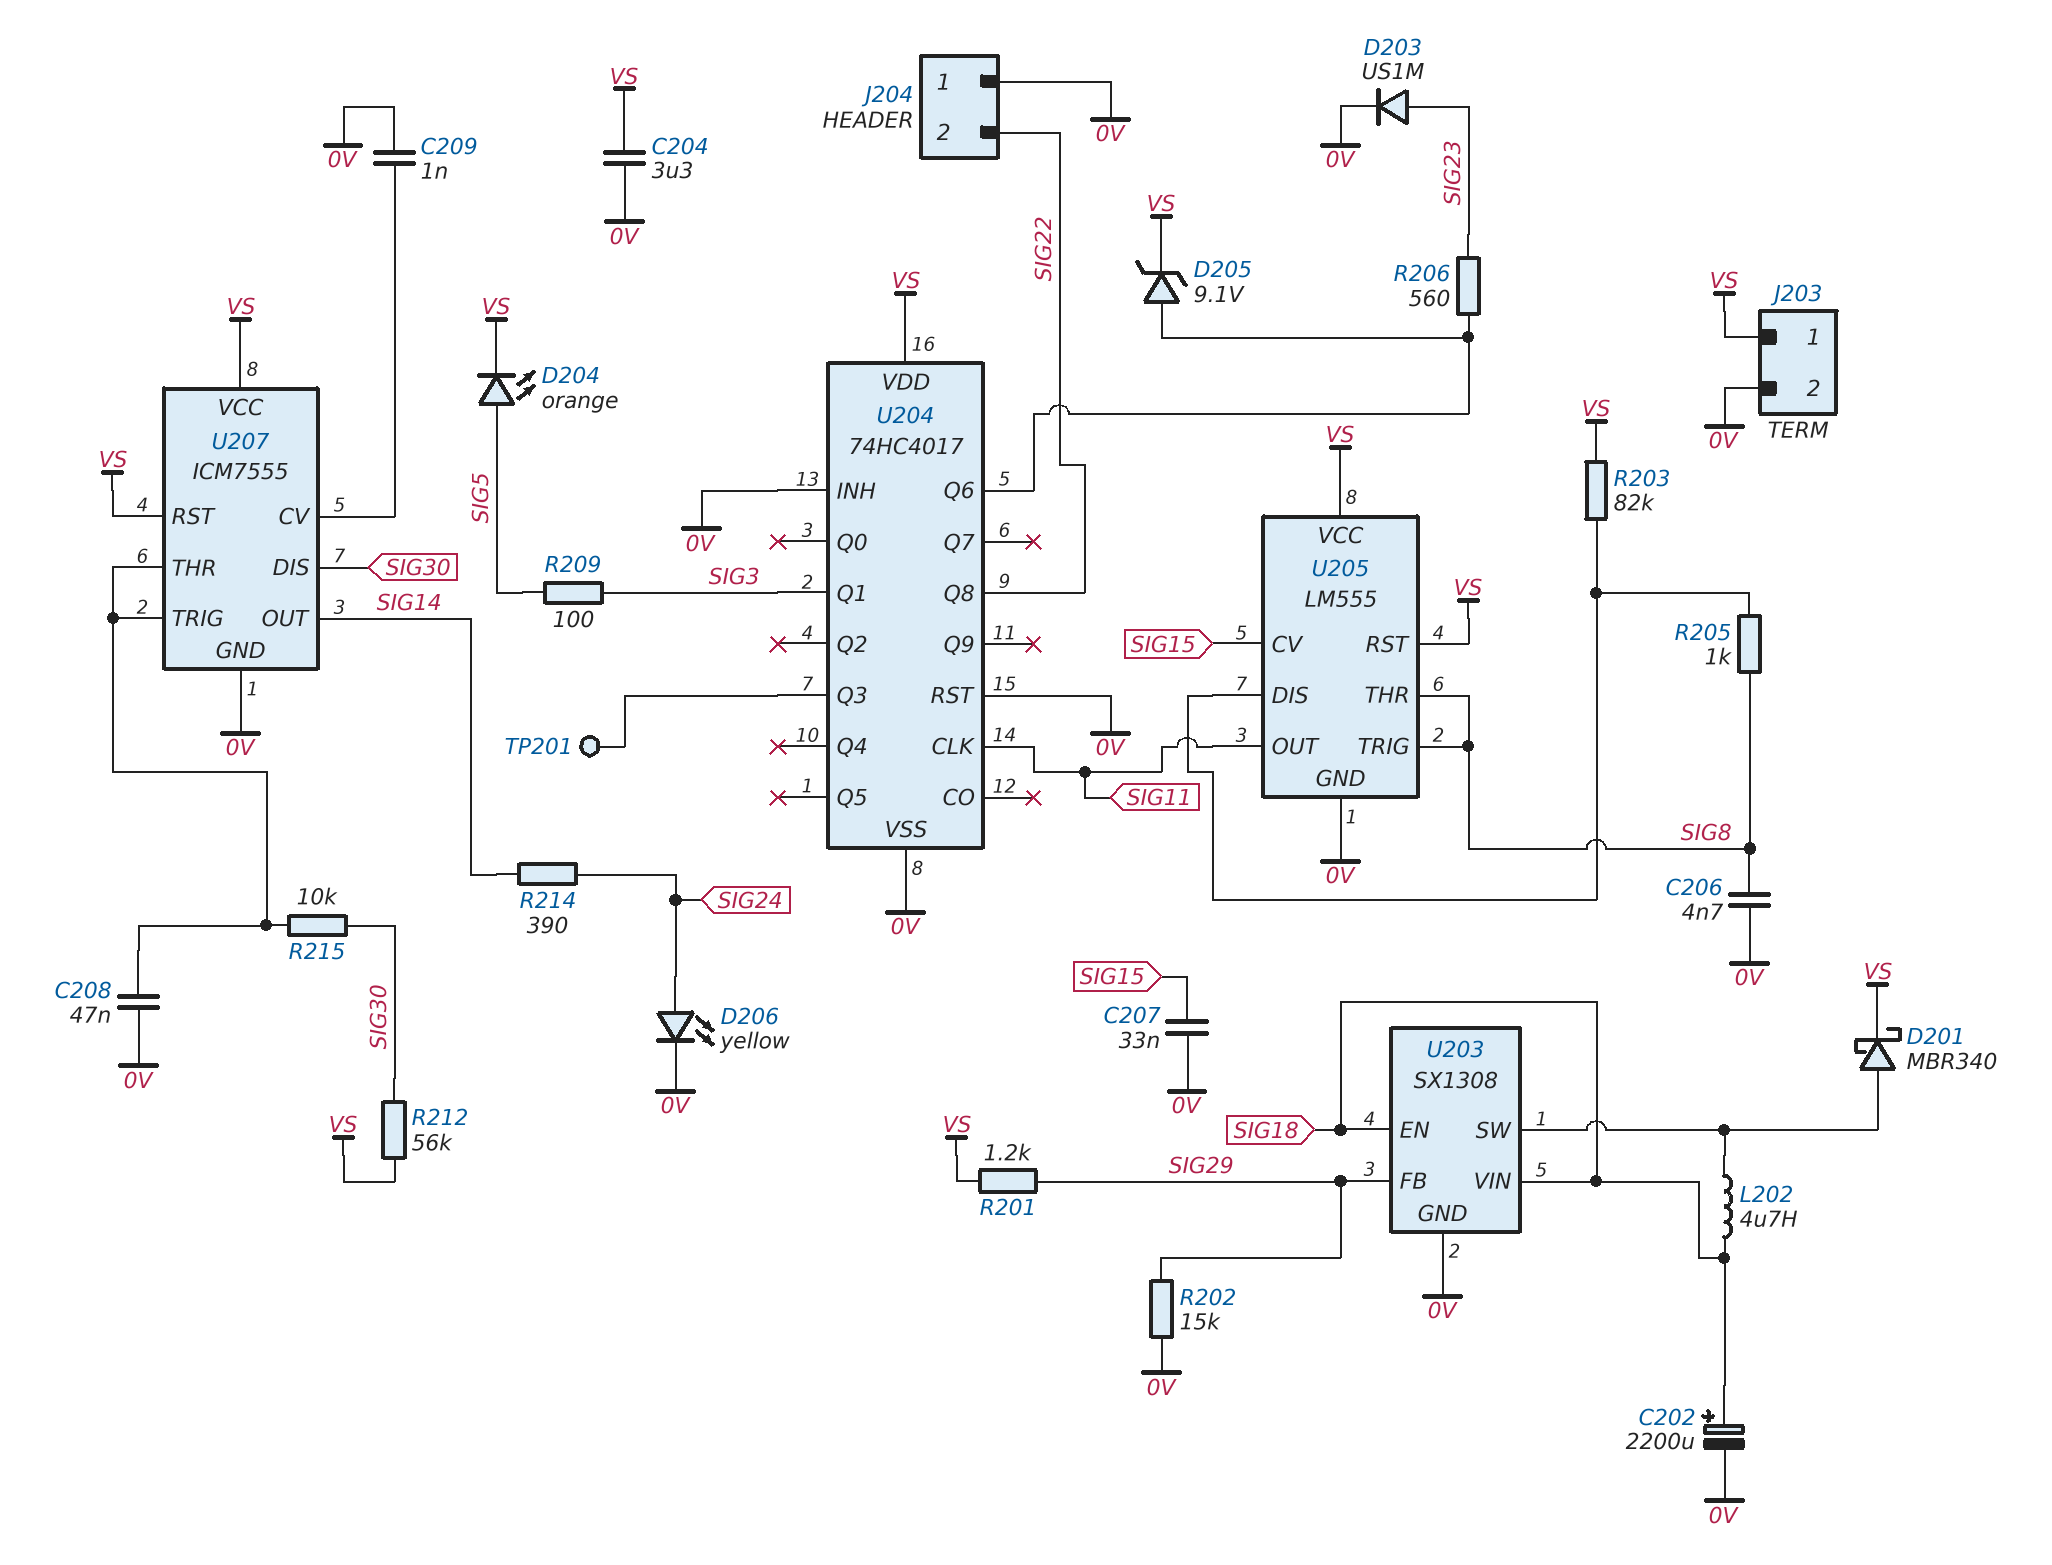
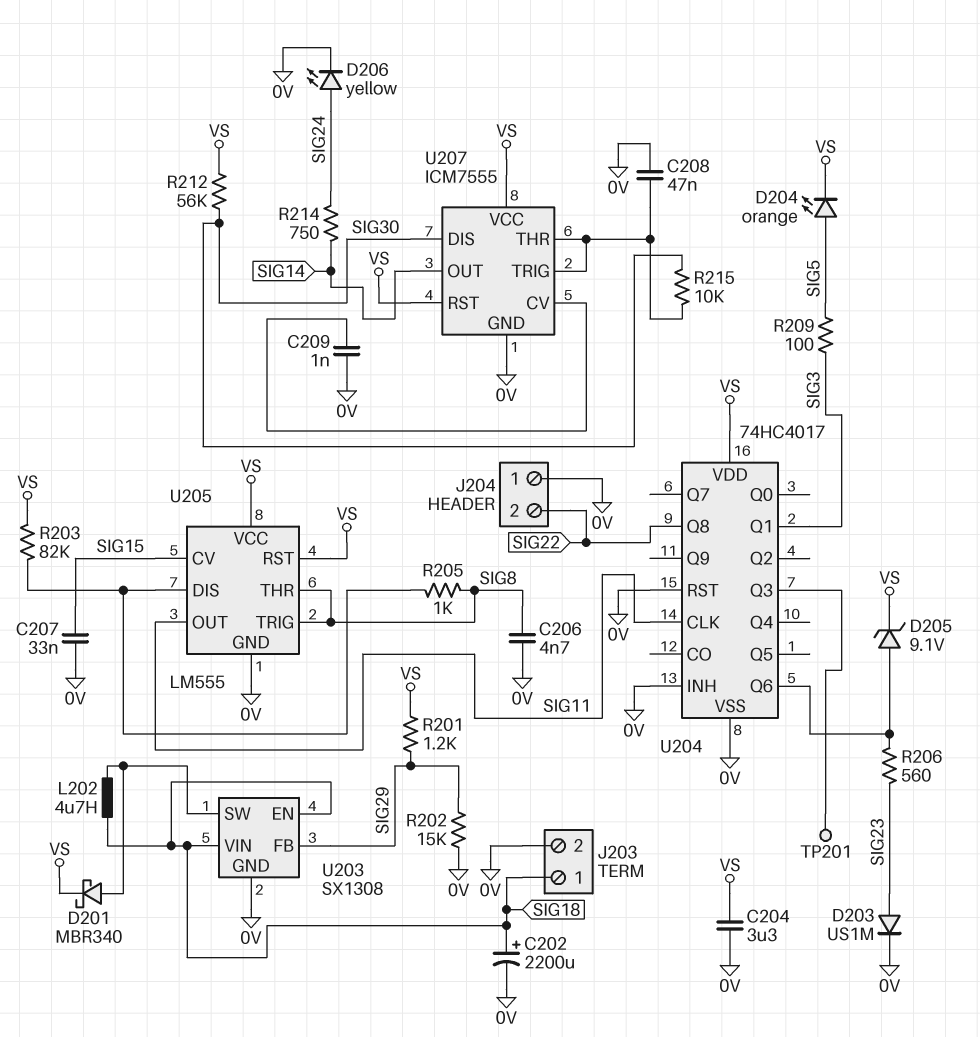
J203 pin 1: VS -> SIG18
R214: 390 (SIG14, SIG24) -> 750 (SIG14, SIG24)

